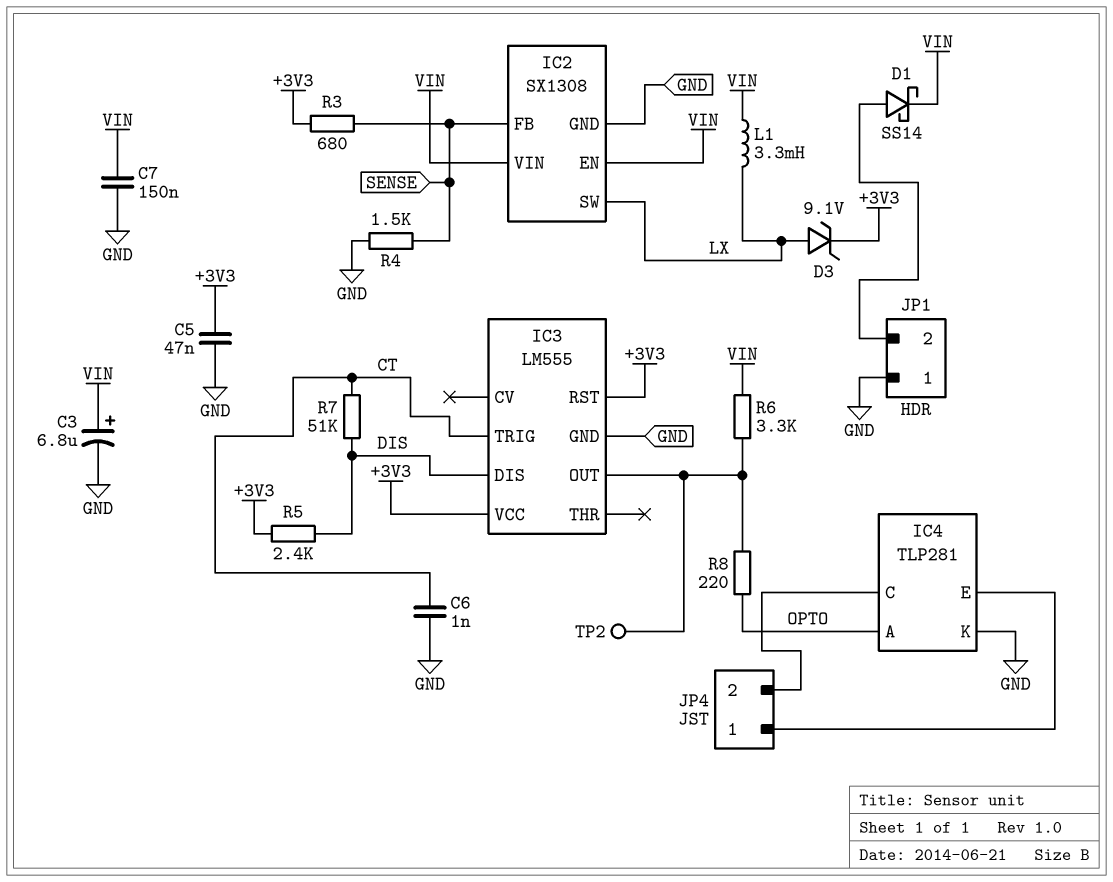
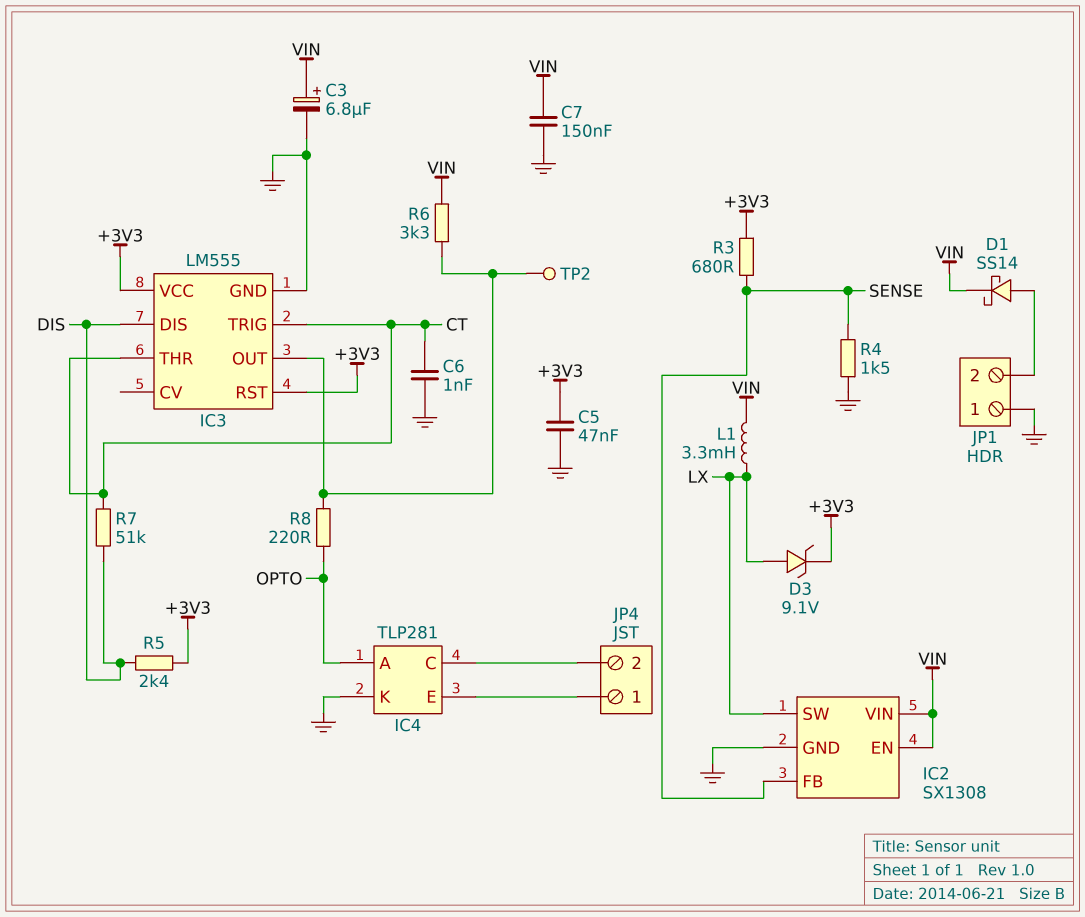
IC3 pin THR: none -> CT

